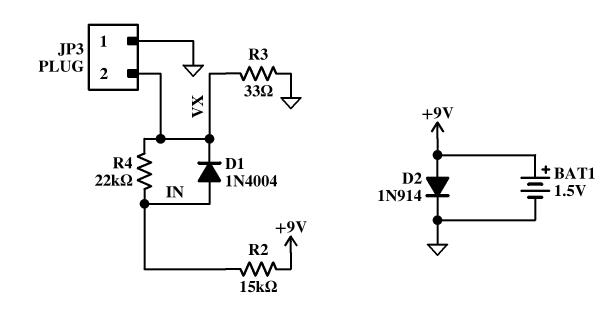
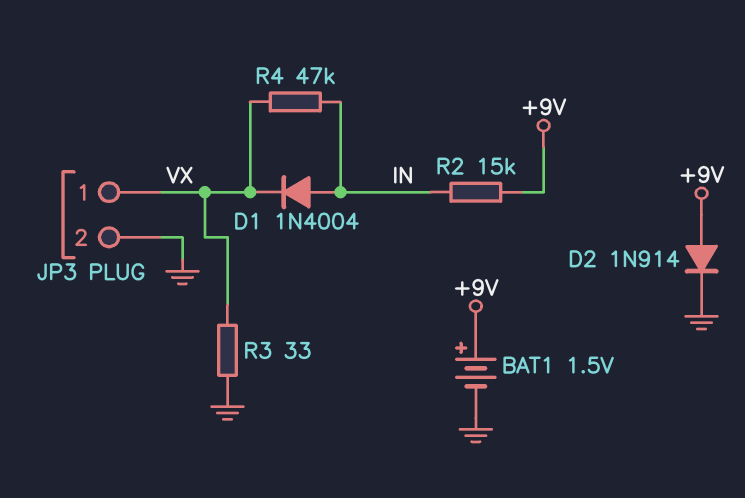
JP3 pin 1: GND -> VX
JP3 pin 2: VX -> GND
R4: 22k (IN, VX) -> 47k (IN, VX)

